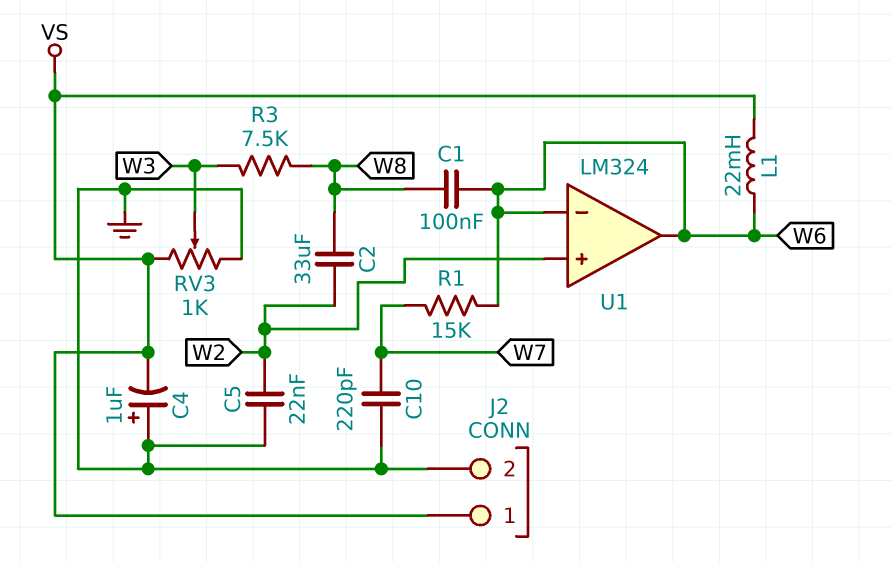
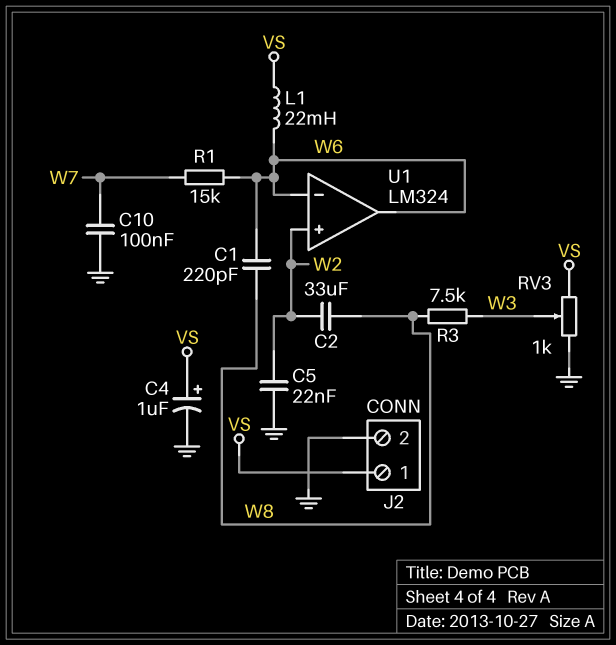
C1: 100nF (W6, W8) -> 220pF (W6, W8)
C4: 1uF (plus GND, minus VS) -> 1uF (plus VS, minus GND)
C10: 220pF (GND, W7) -> 100nF (GND, W7)

